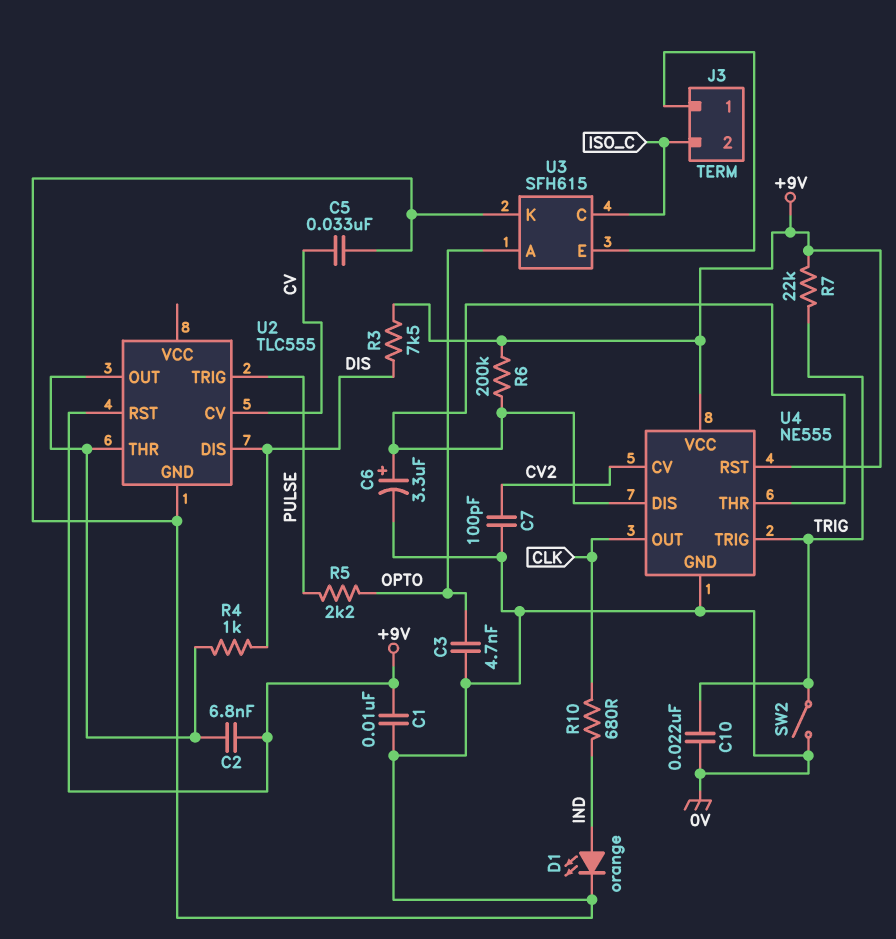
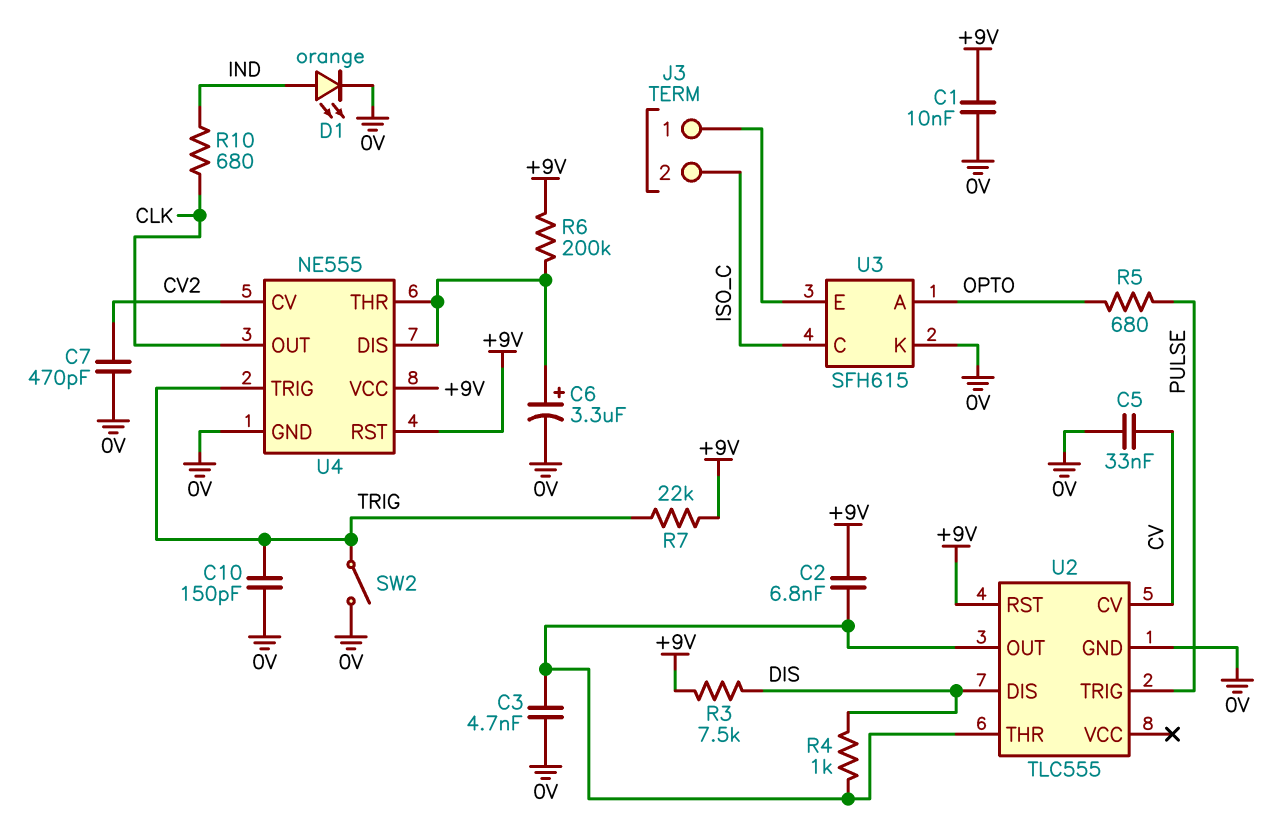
C3: 4.7nF (0V, OPTO) -> 4.7nF (0V, U2/OUT)
C7: 100pF (0V, CV2) -> 470pF (0V, CV2)
C10: 22nF (0V, TRIG) -> 150pF (0V, TRIG)
R5: 2.2k (OPTO, PULSE) -> 680 (OPTO, PULSE)

